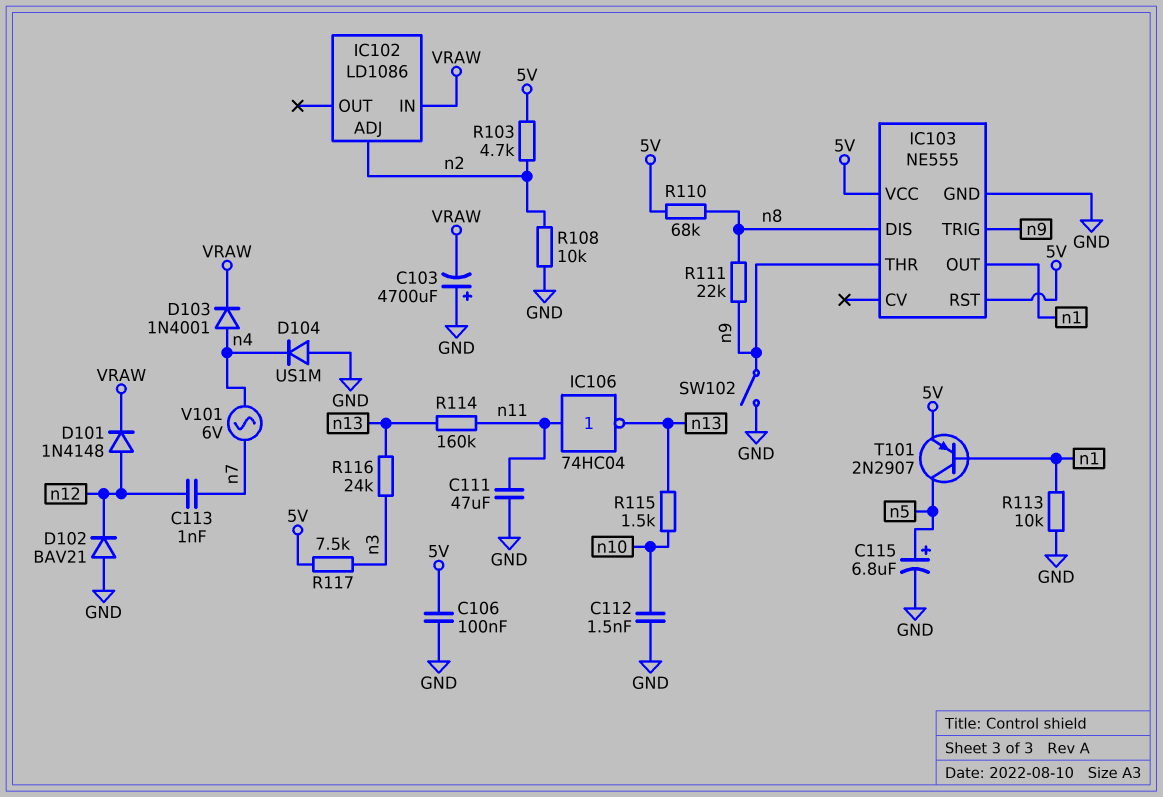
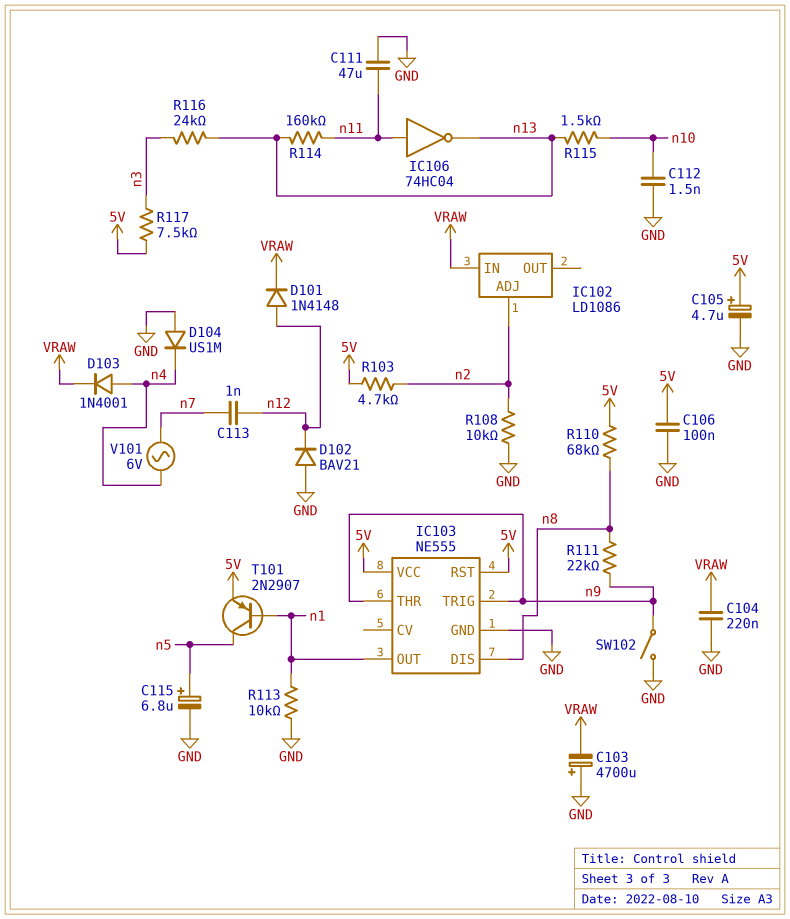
C104: none -> 220nF (GND, VRAW)
C105: none -> 4.7uF (plus 5V, minus GND)

